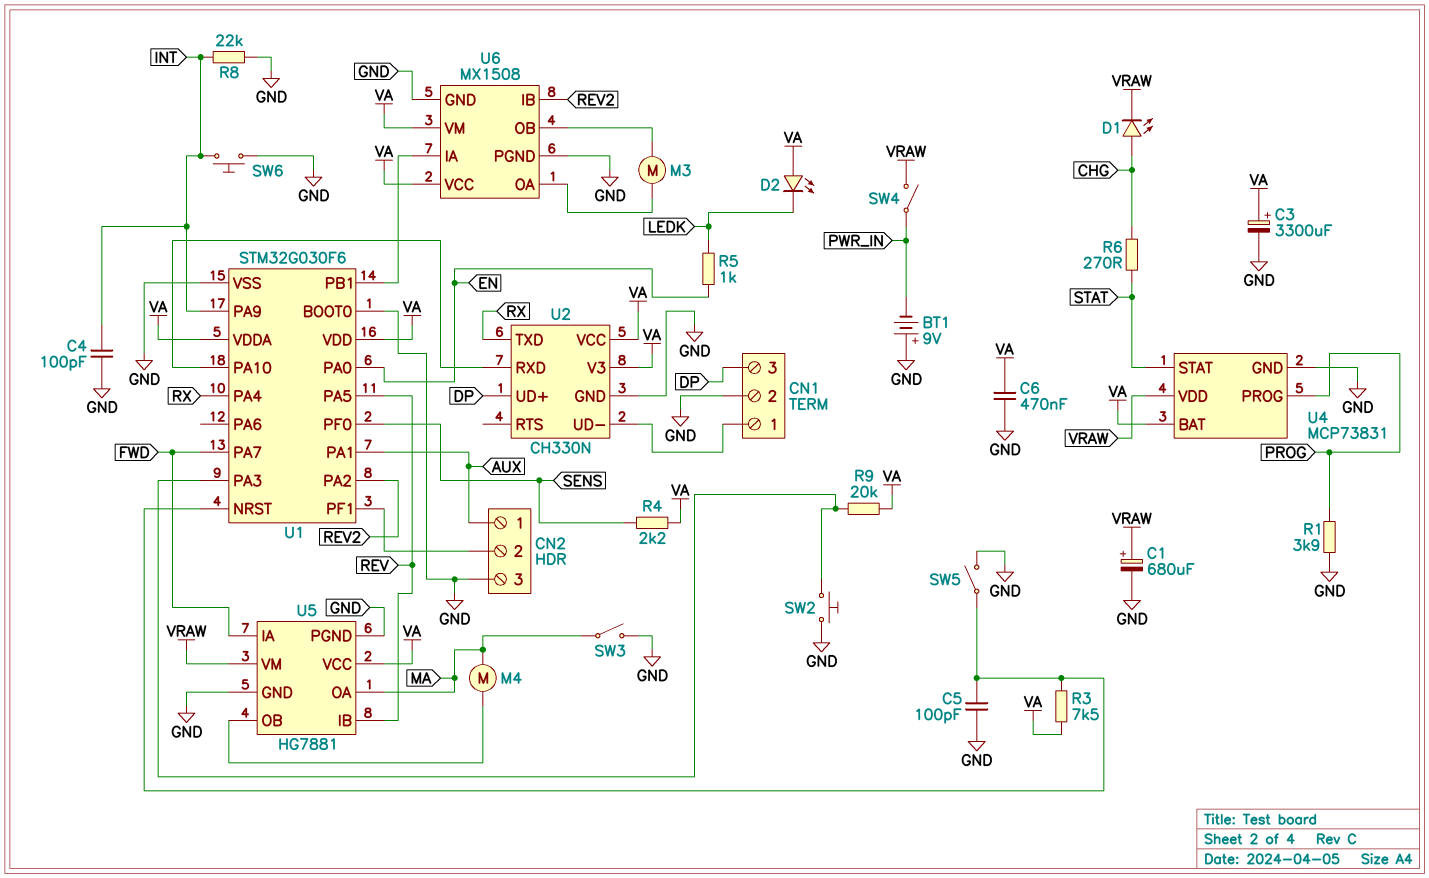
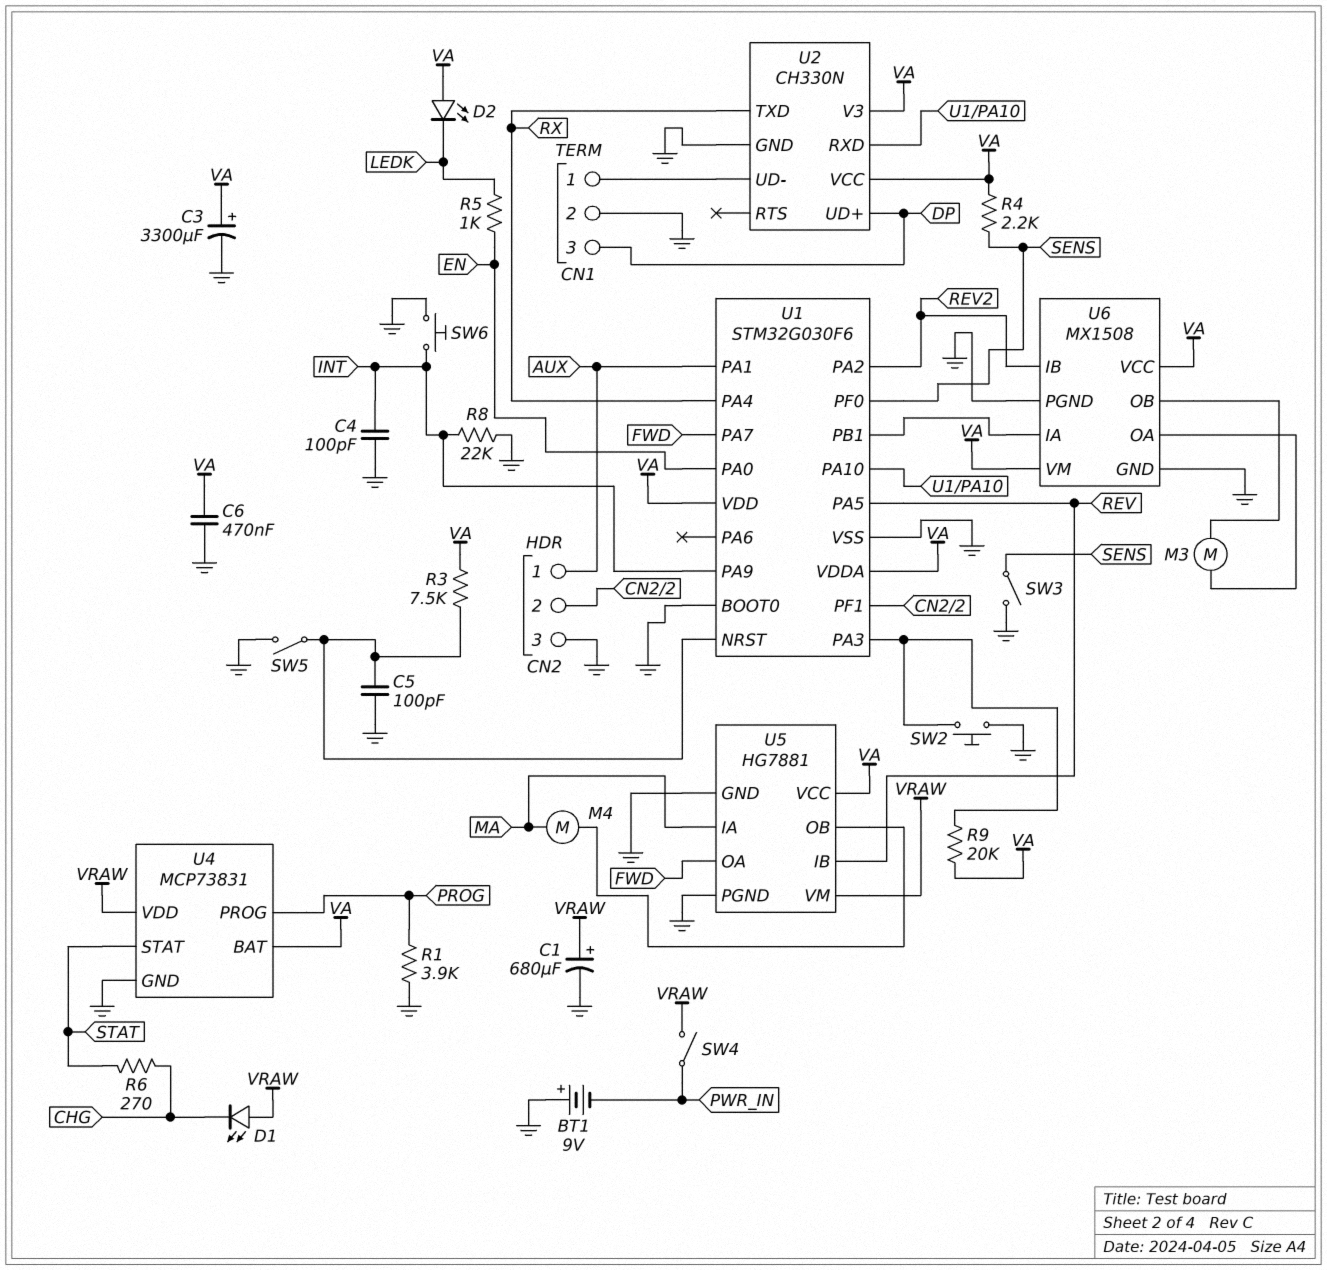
D1: LED (A CHG, K VRAW) -> LED (A VRAW, K CHG)
SW3: switch (GND, MA) -> switch (GND, SENS)
U5 pin IA: FWD -> MA
U5 pin OA: MA -> FWD

